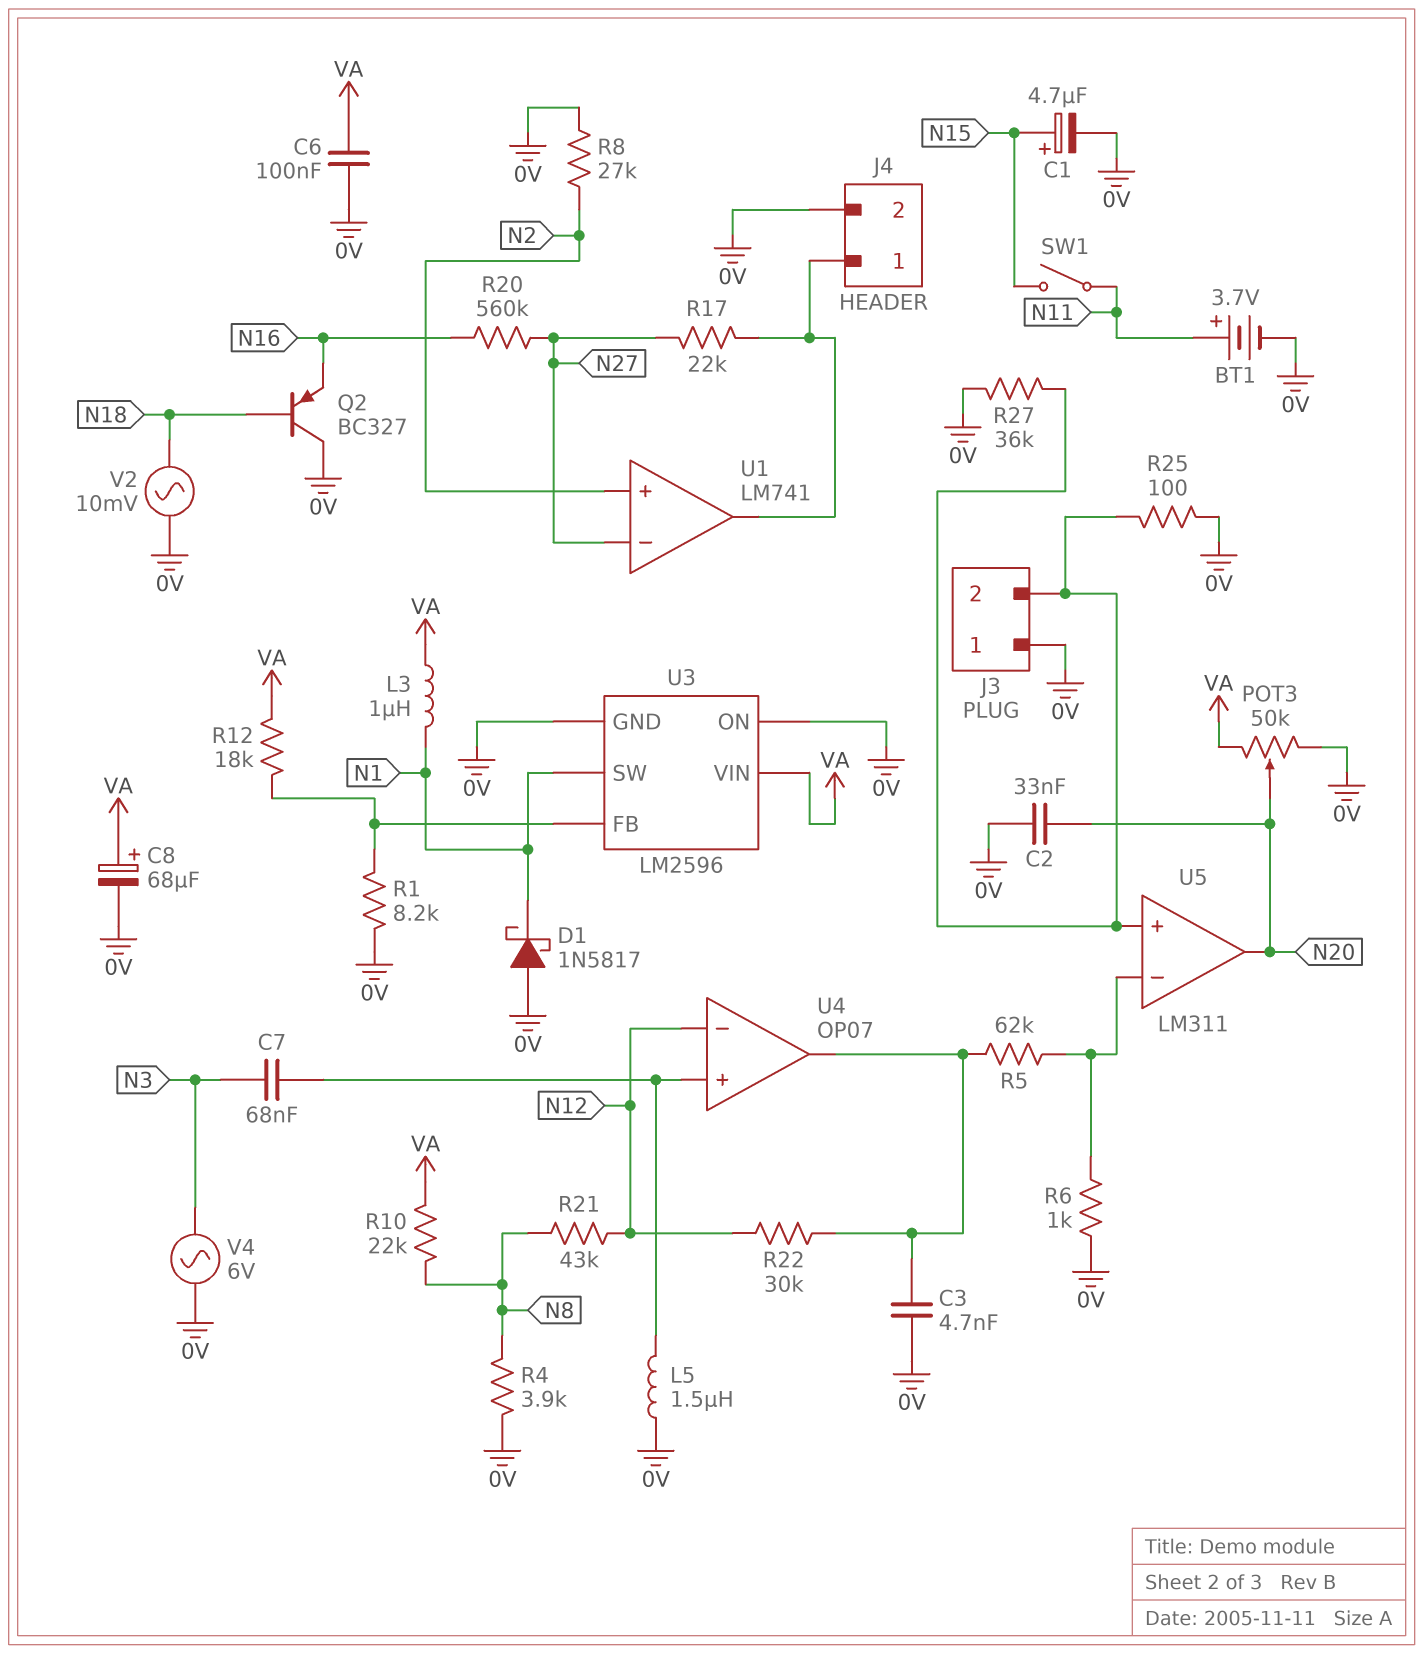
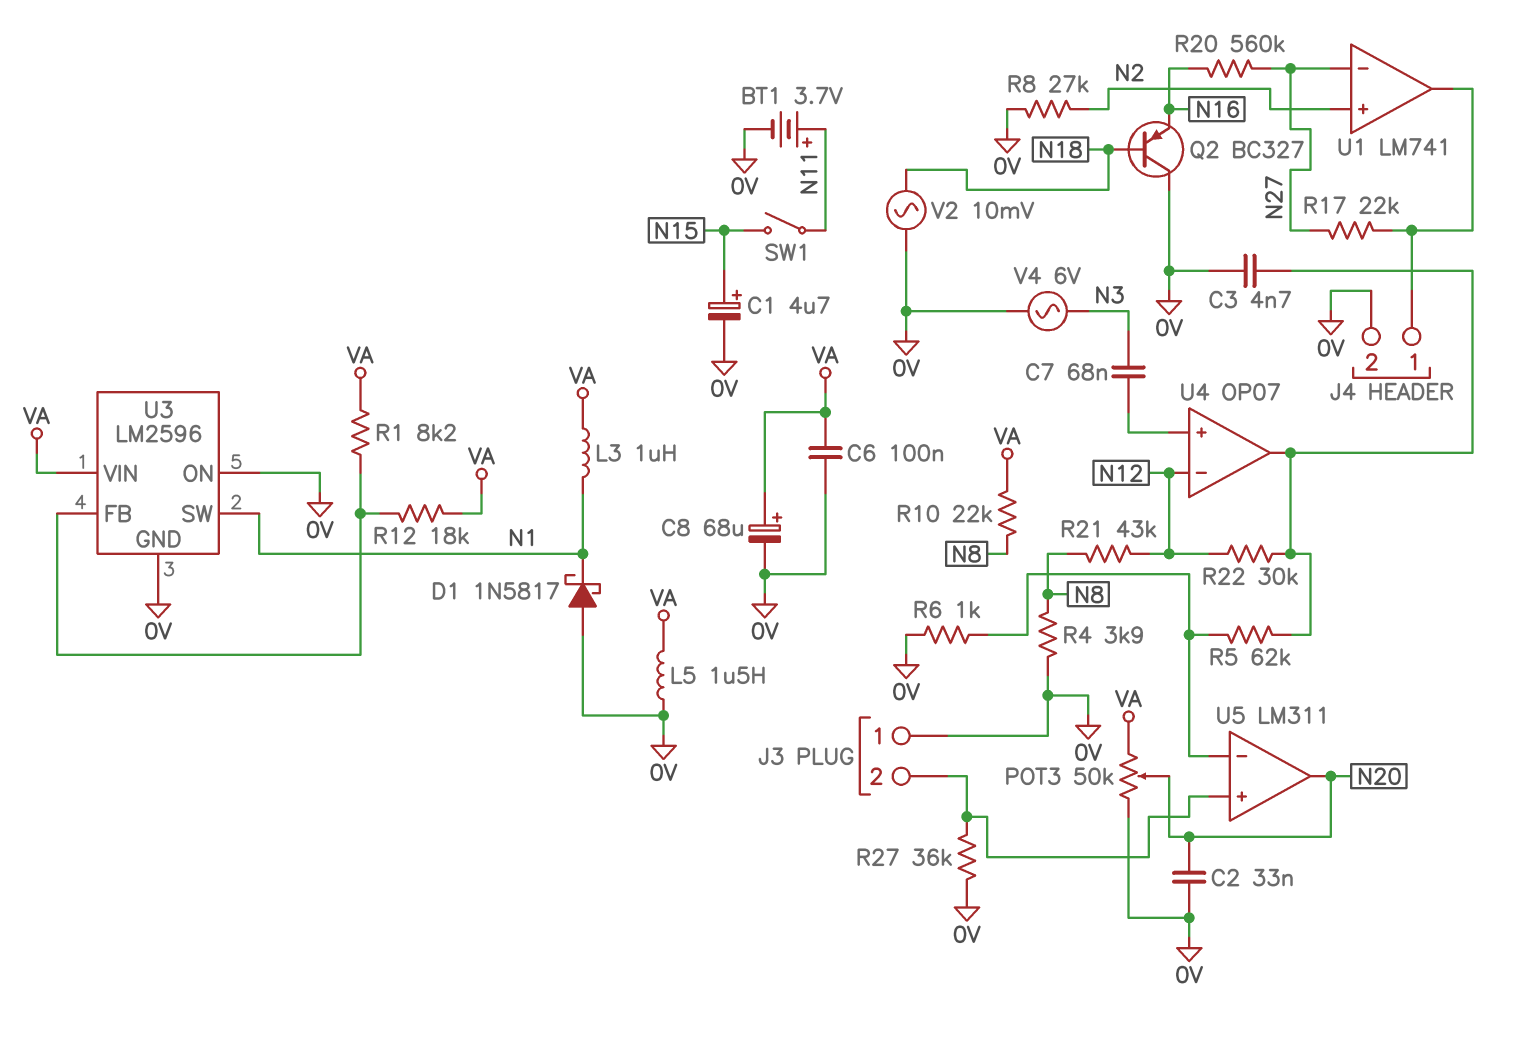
L5: 1.5uH (0V, U4/in+) -> 1.5uH (0V, VA)
R1: 8.2k (0V, U3/FB) -> 8.2k (U3/FB, VA)
R25: 100 (0V, J3/2) -> none

